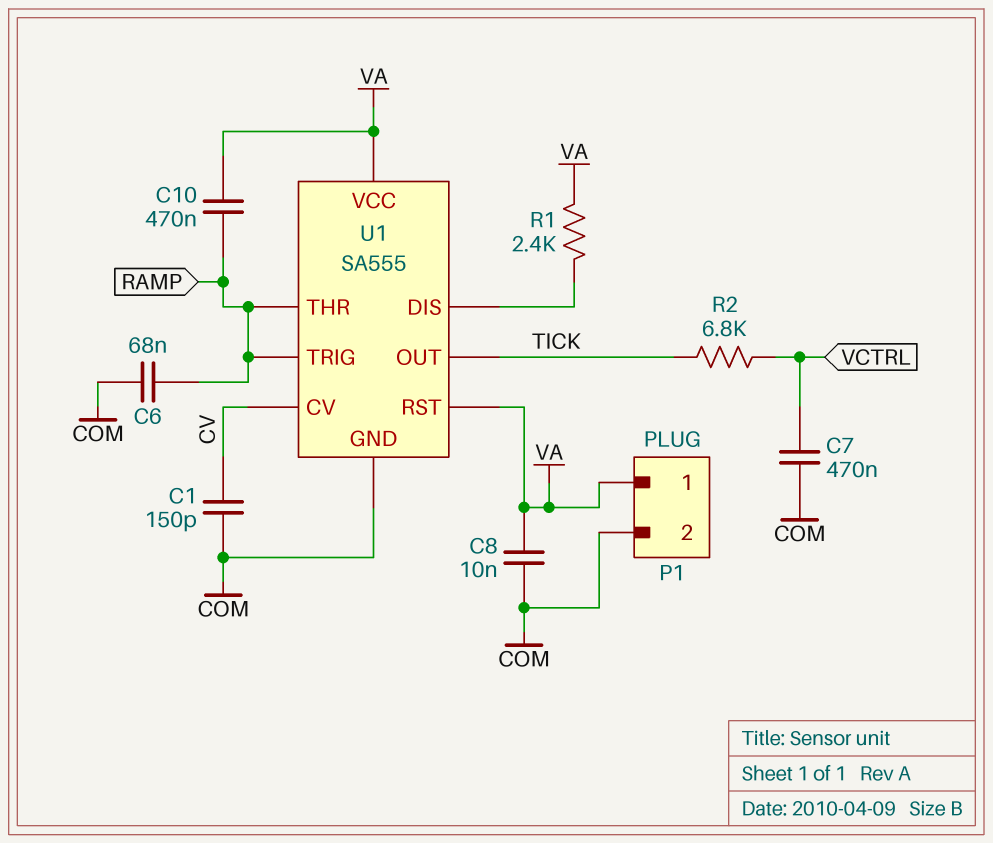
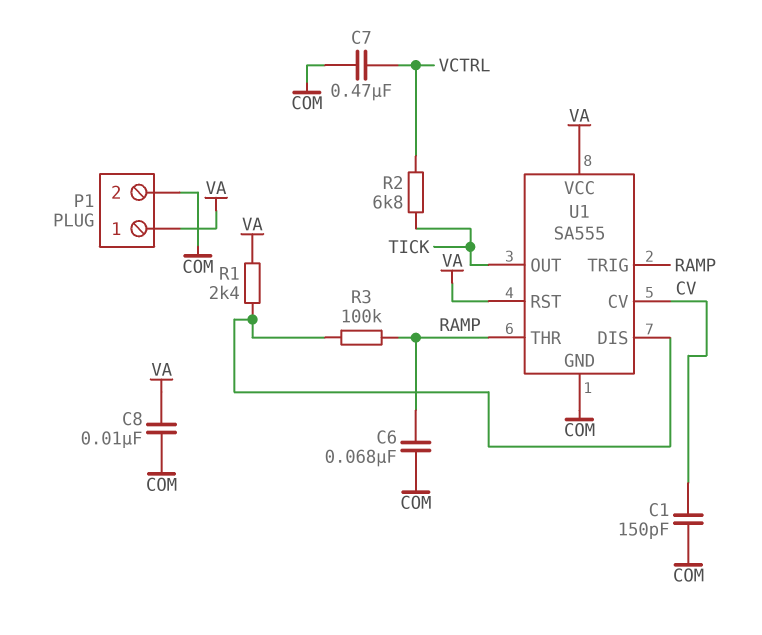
C10: 470nF (RAMP, VA) -> none
R3: none -> 100k (RAMP, U1/DIS)

